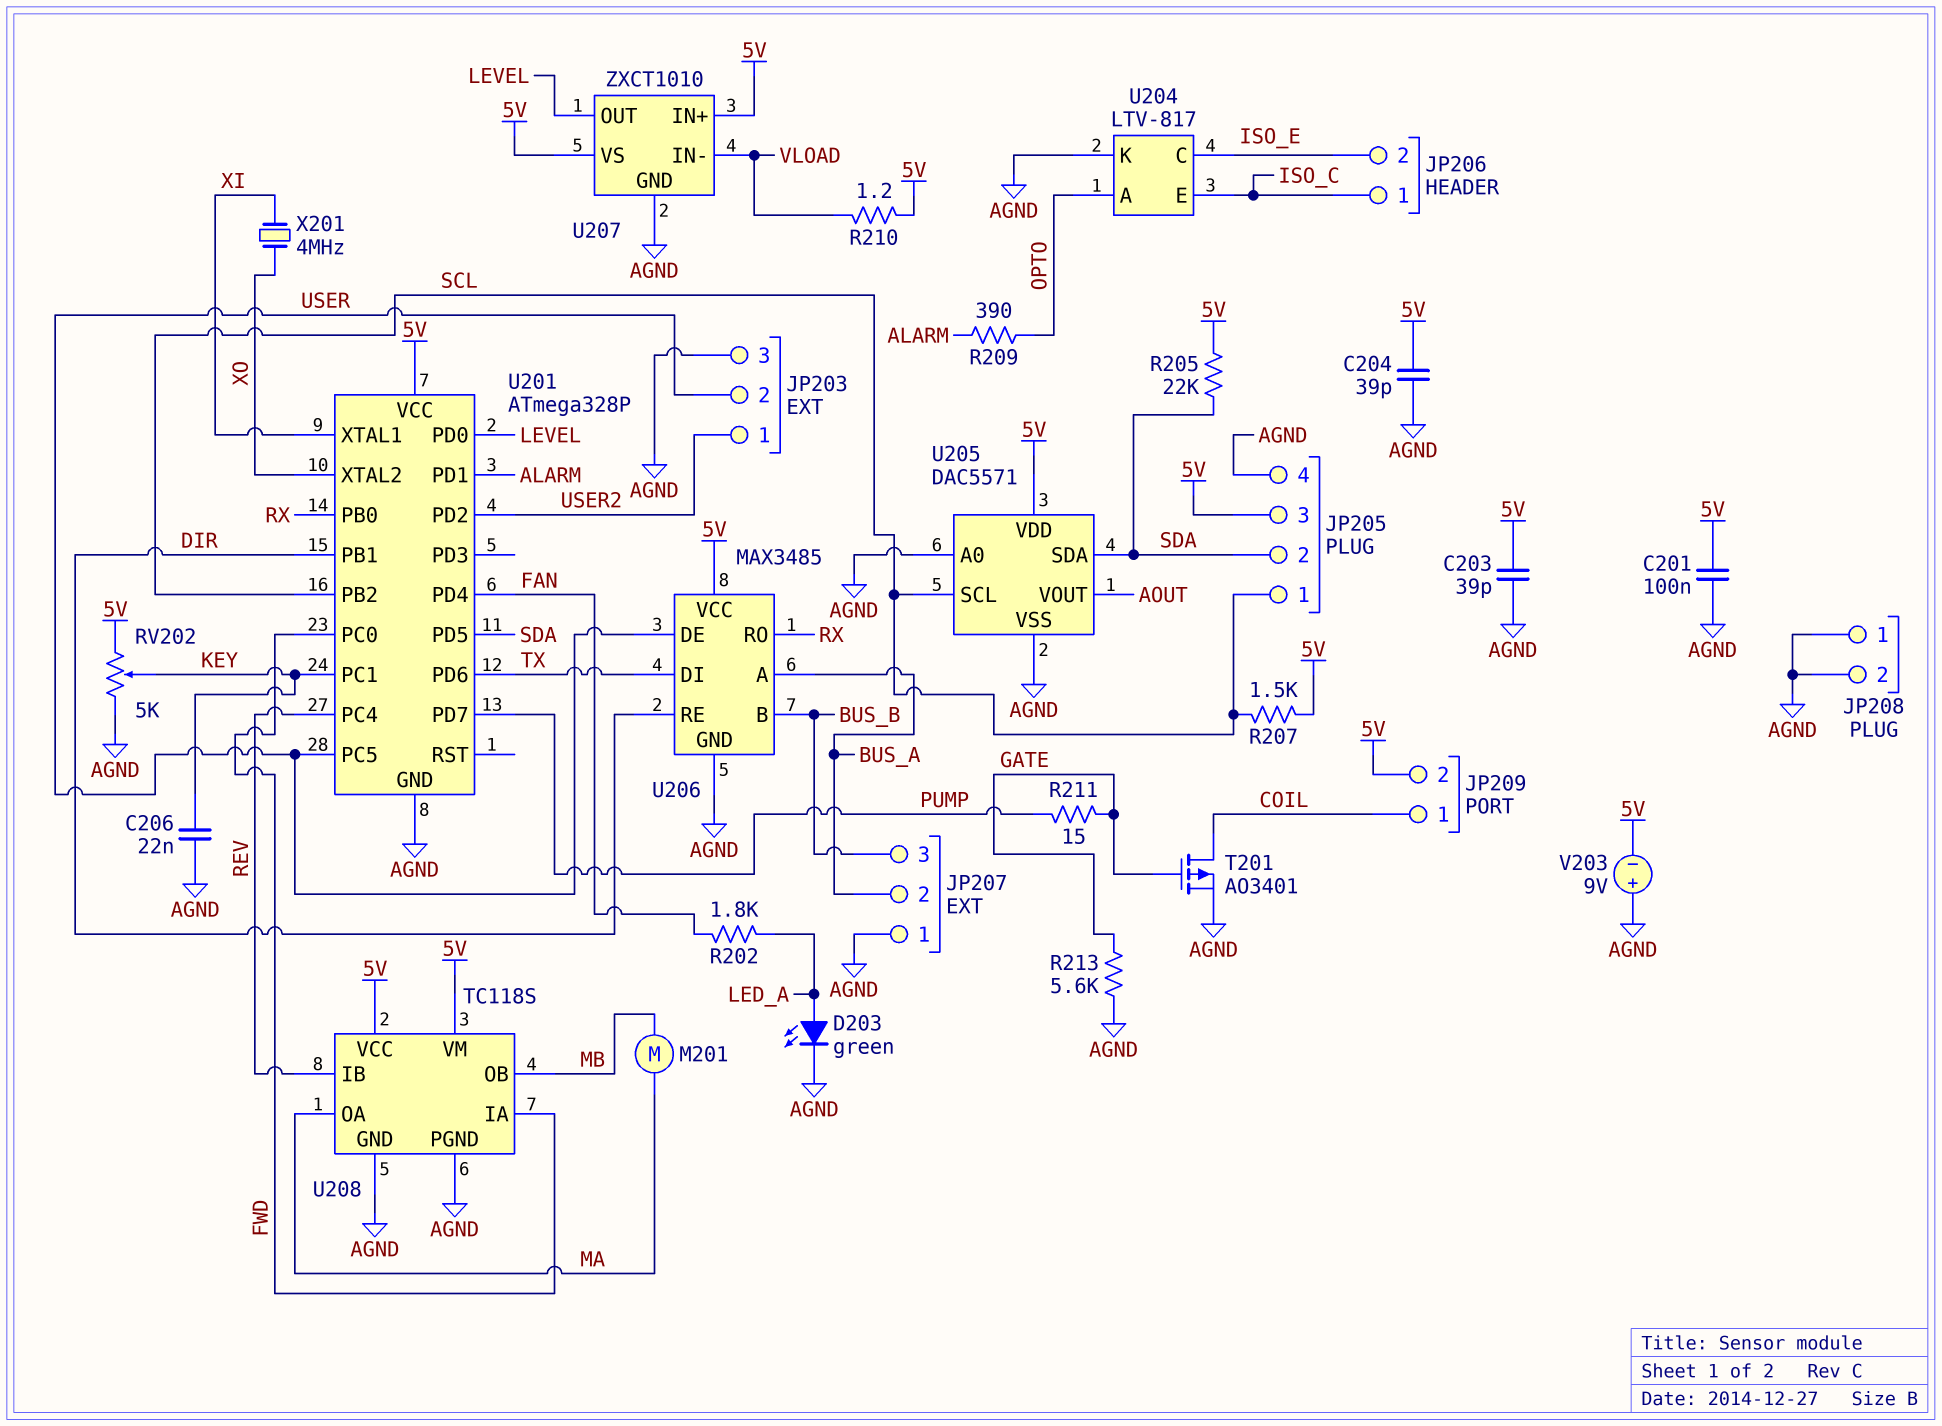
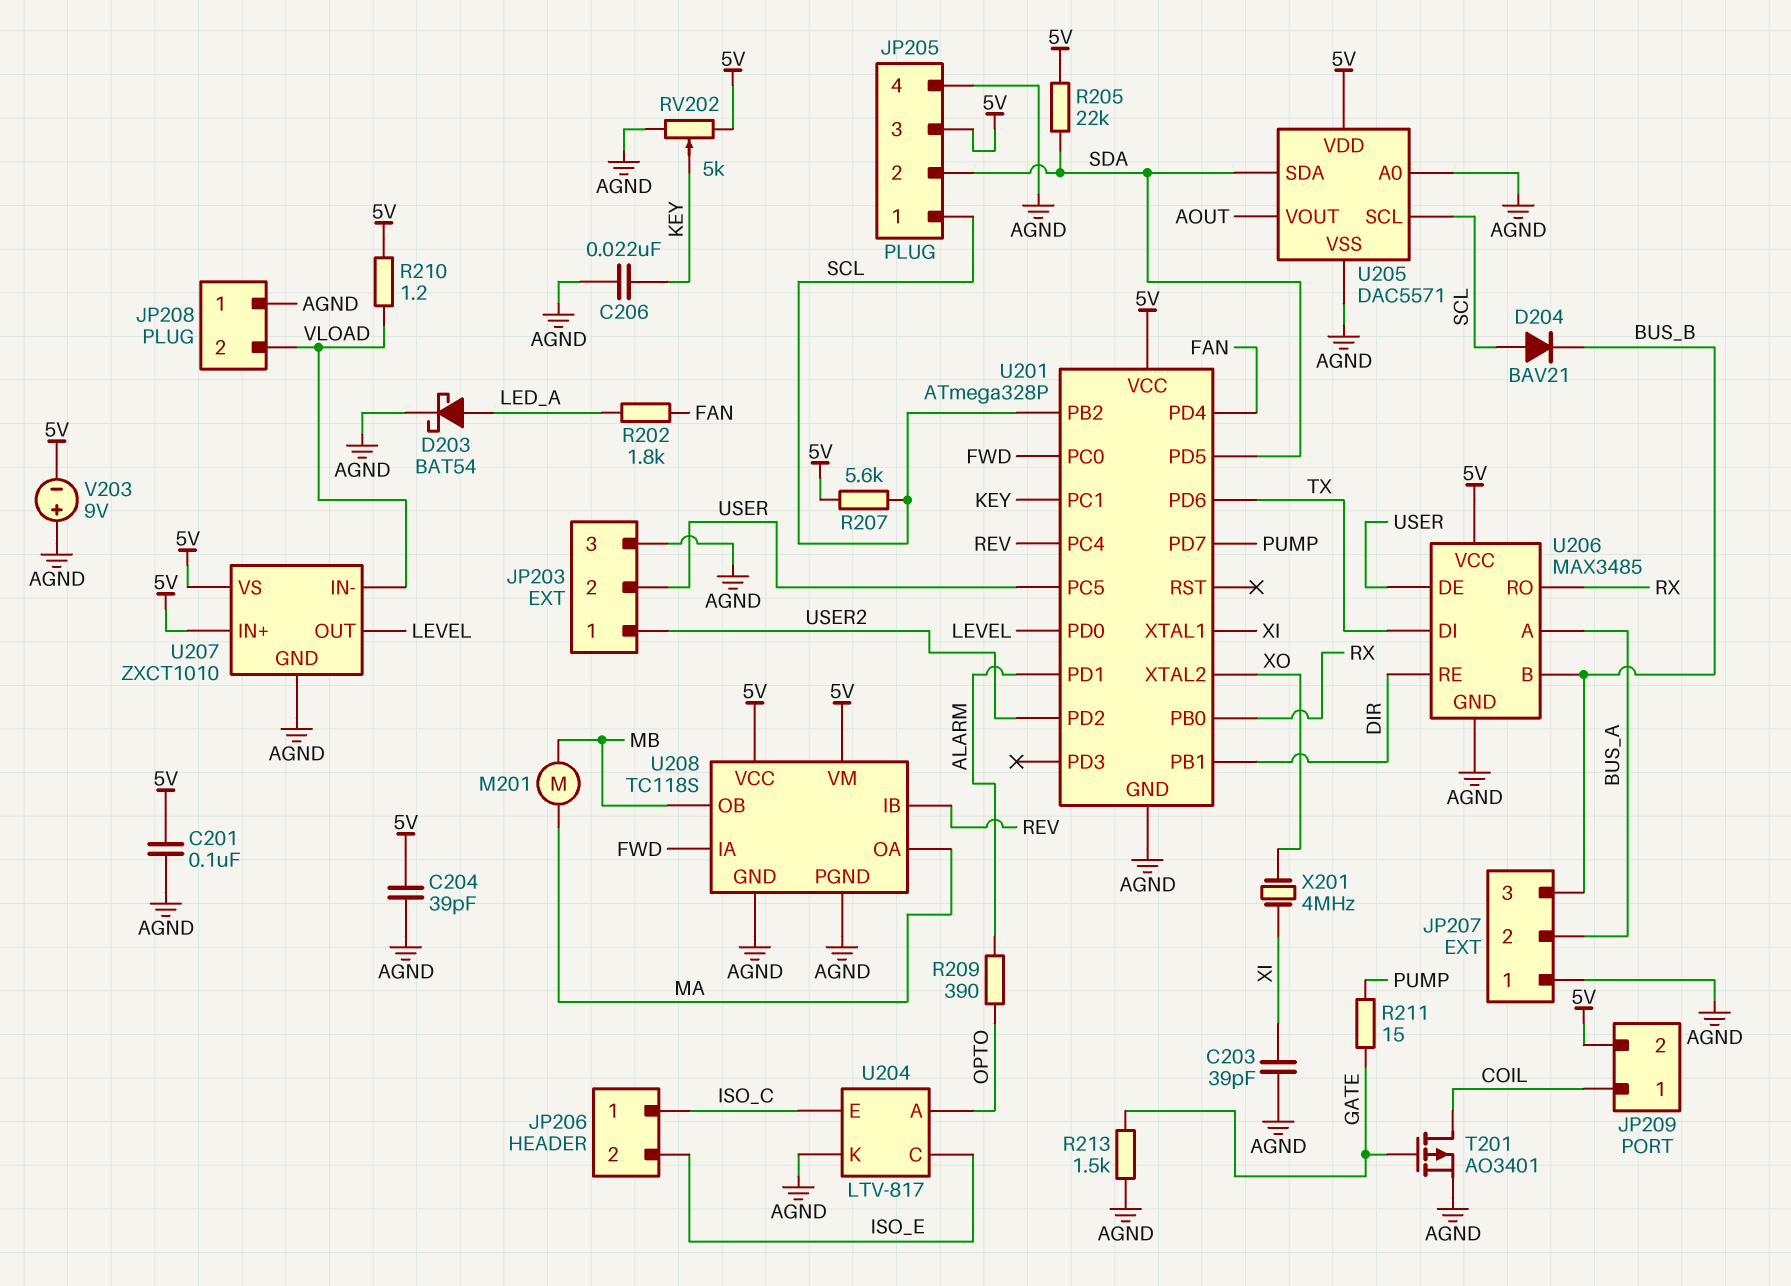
C203: 39pF (5V, AGND) -> 39pF (AGND, XI)
D203: LED green (A LED_A, K AGND) -> schottky BAT54 (A LED_A, K AGND)
D204: none -> diode BAV21 (A SCL, K BUS_B)
JP208 pin 2: AGND -> VLOAD
R207: 1.5k (5V, SCL) -> 5.6k (5V, SCL)
R213: 5.6k (AGND, GATE) -> 1.5k (AGND, GATE)

